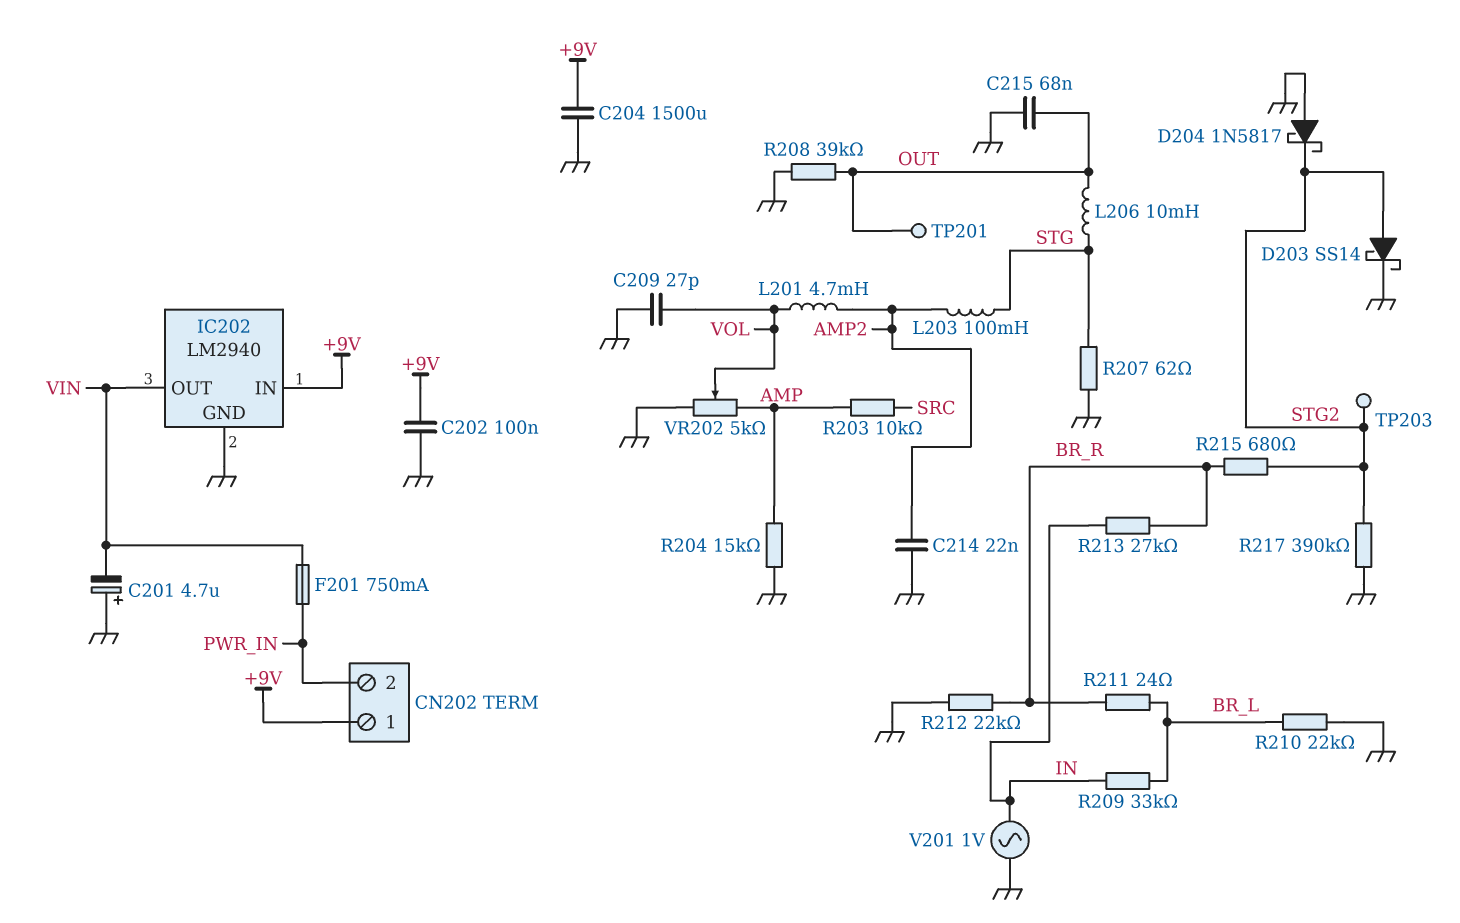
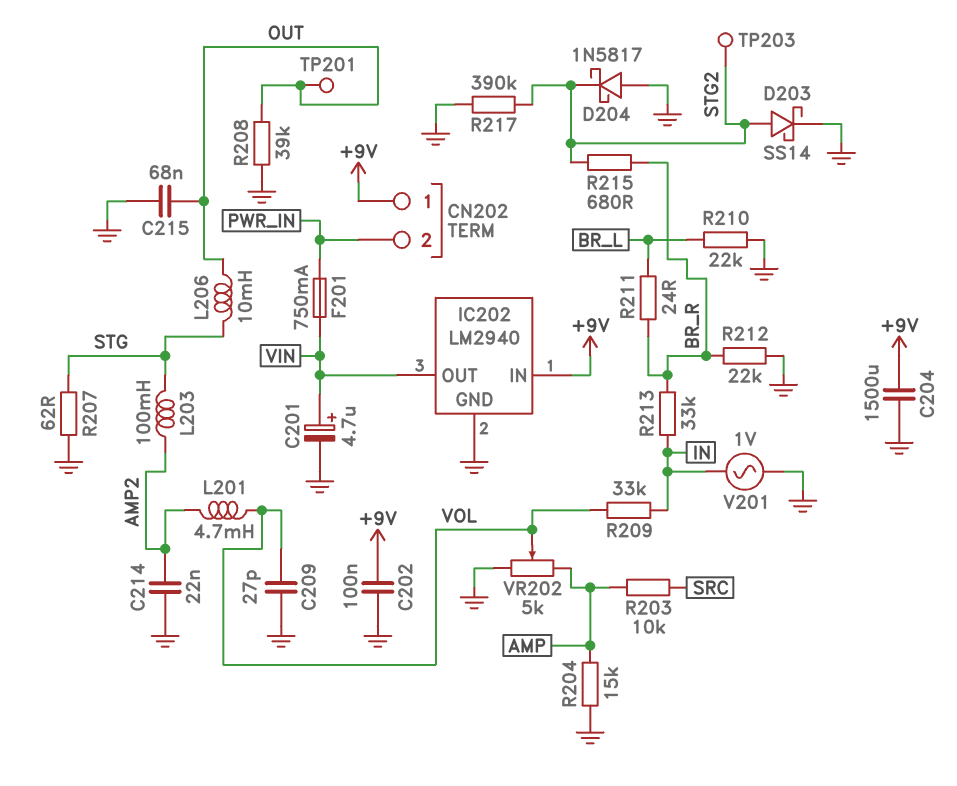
C201: 4.7uF (plus GND, minus VIN) -> 4.7uF (plus VIN, minus GND)
R209: 33k (BR_L, IN) -> 33k (IN, VOL)
R213: 27k (BR_R, IN) -> 33k (BR_R, IN)

